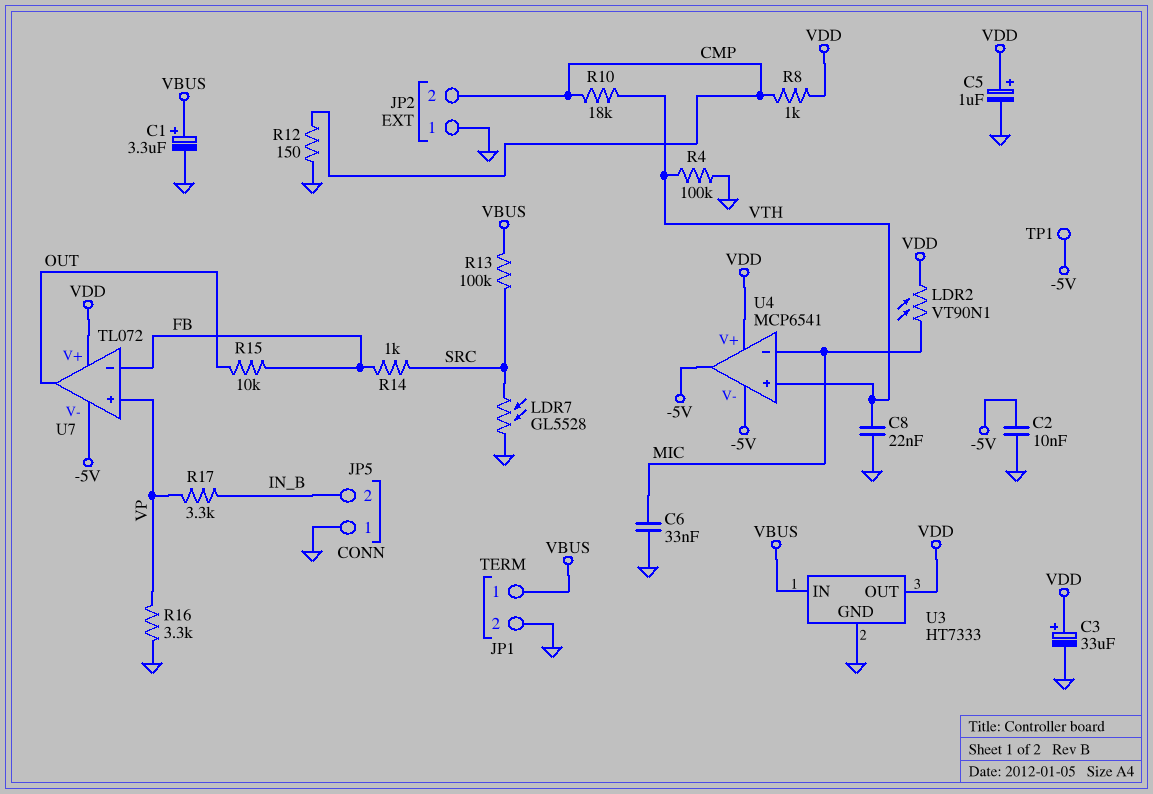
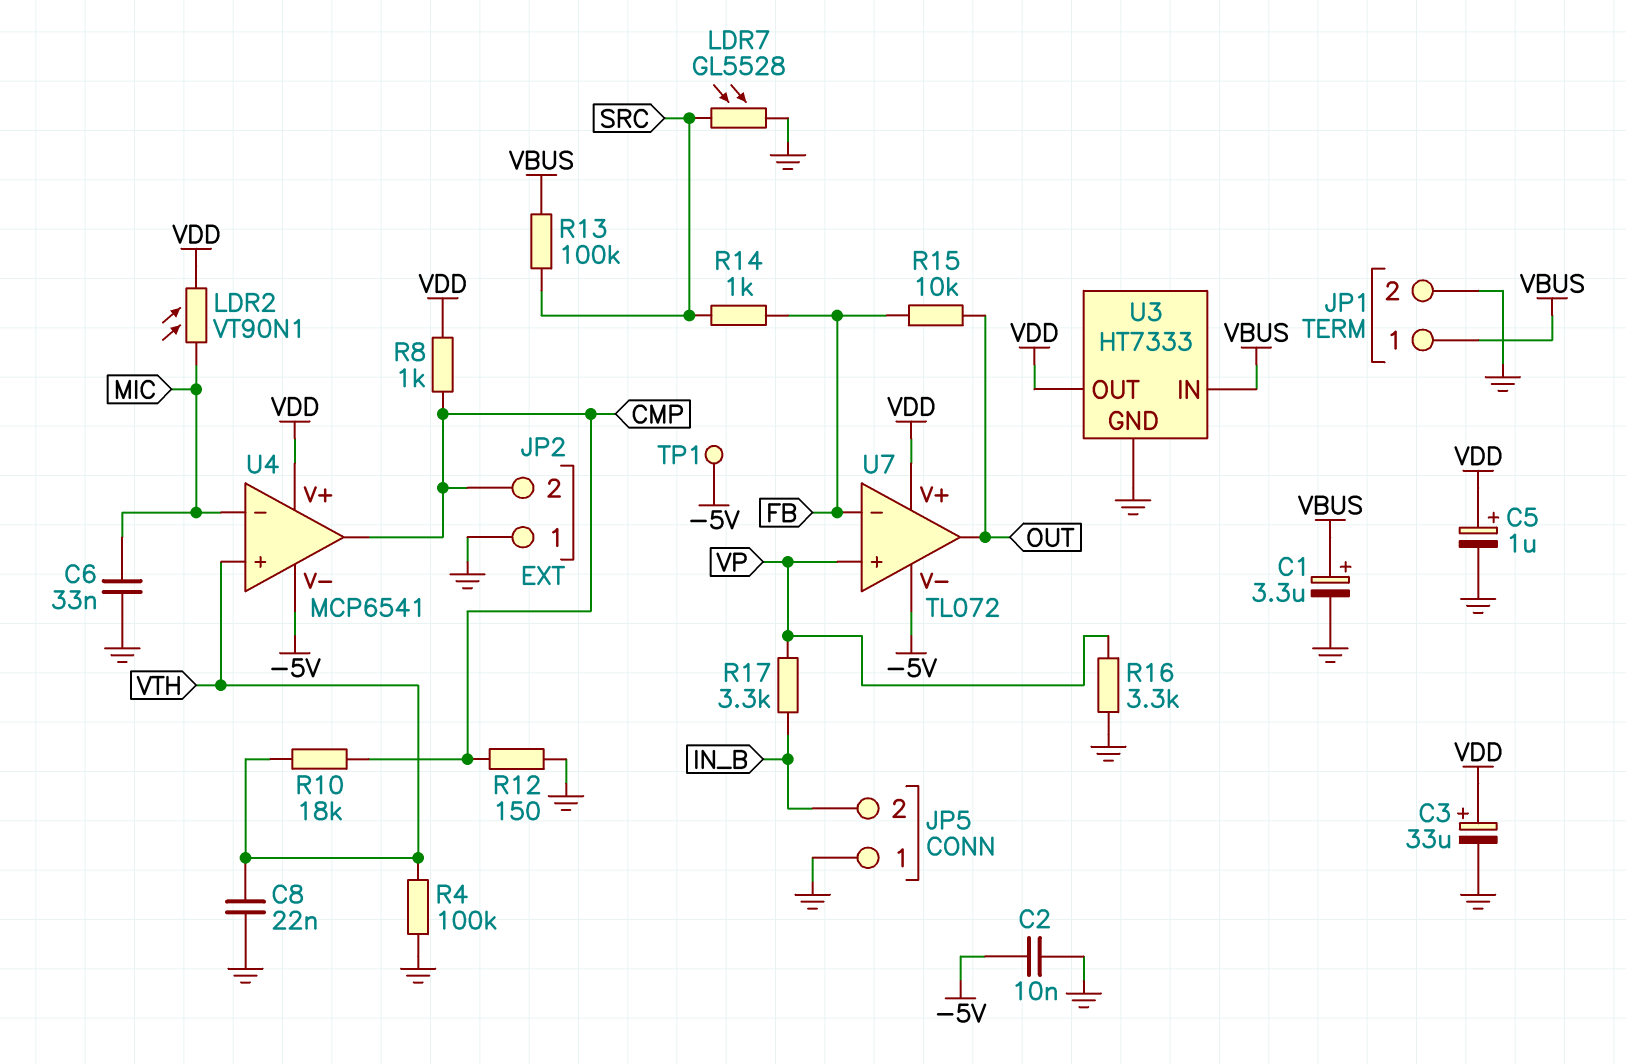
U4 pin out: -5V -> CMP

